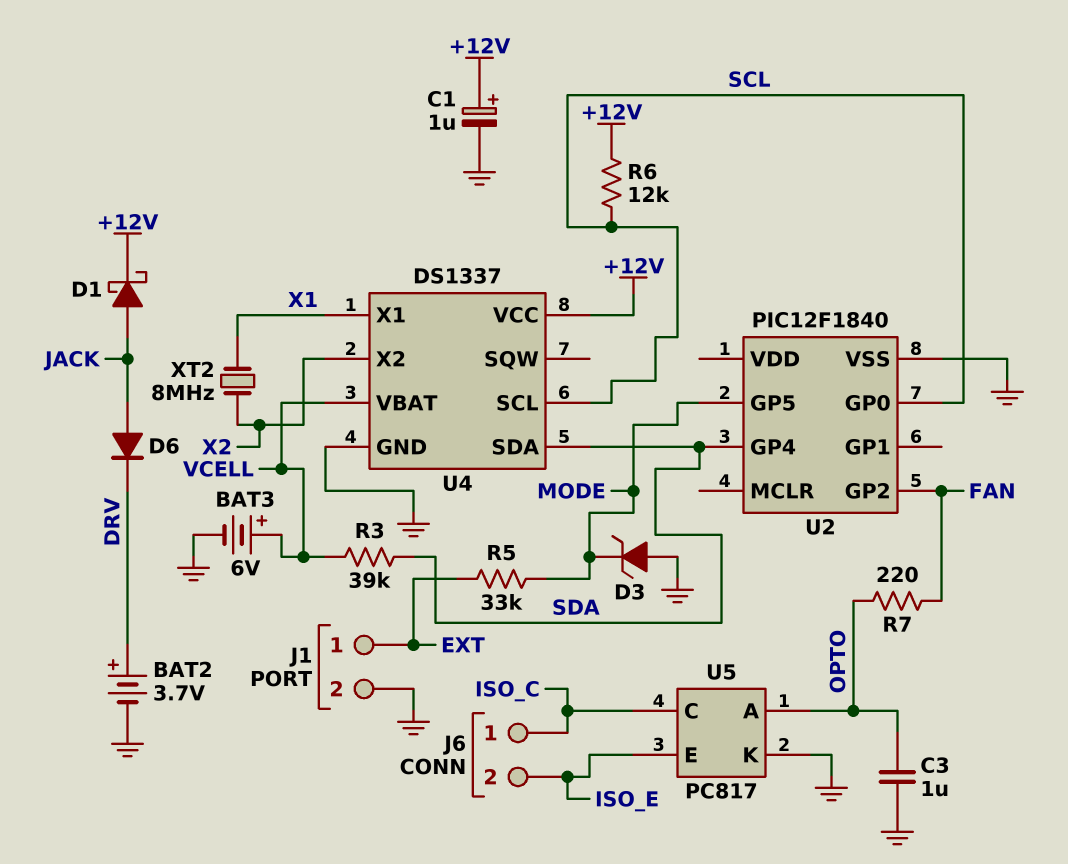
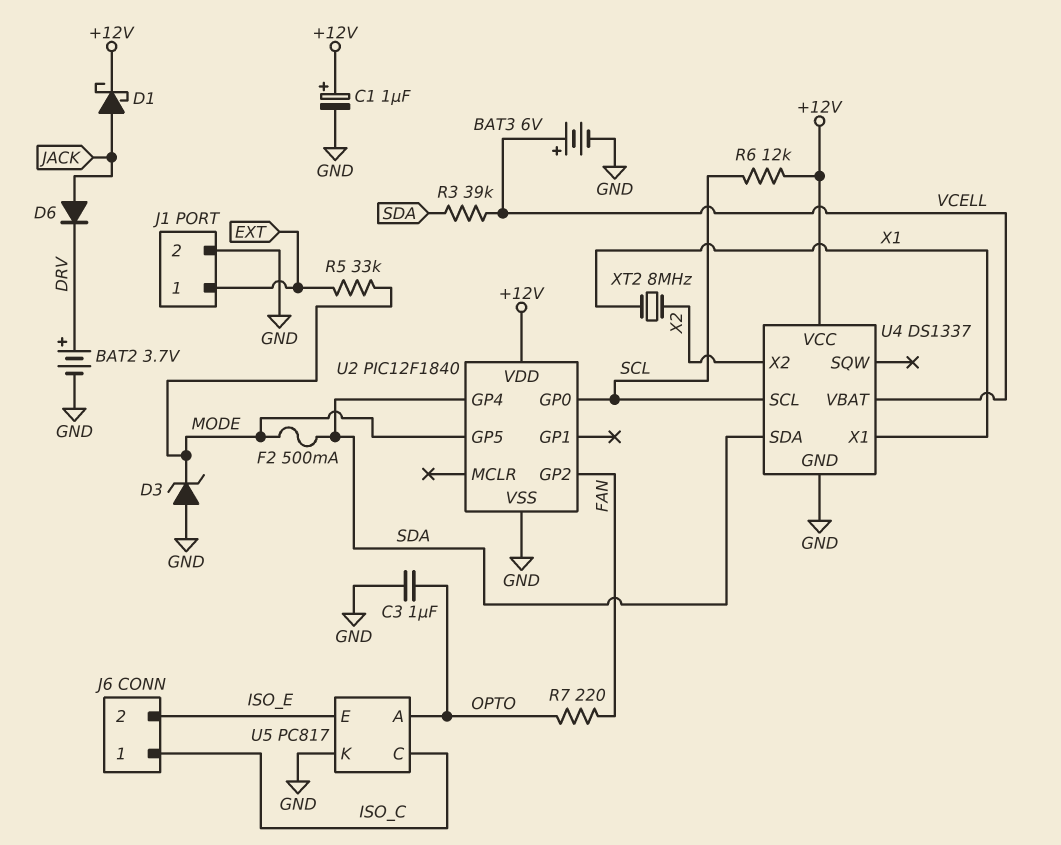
F2: none -> 500mA (MODE, SDA)
U2 pin VDD: none -> +12V

